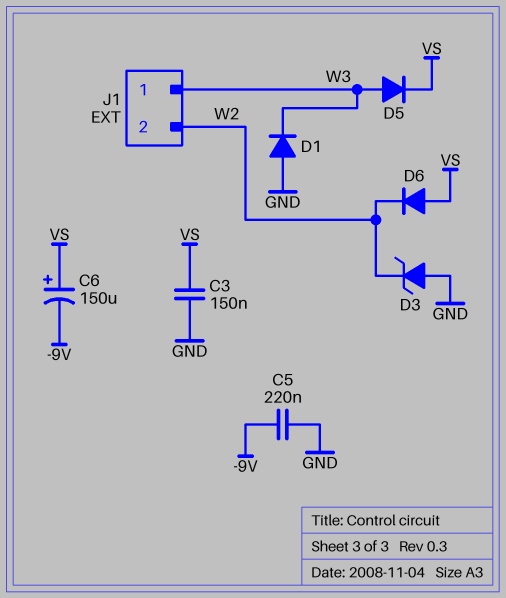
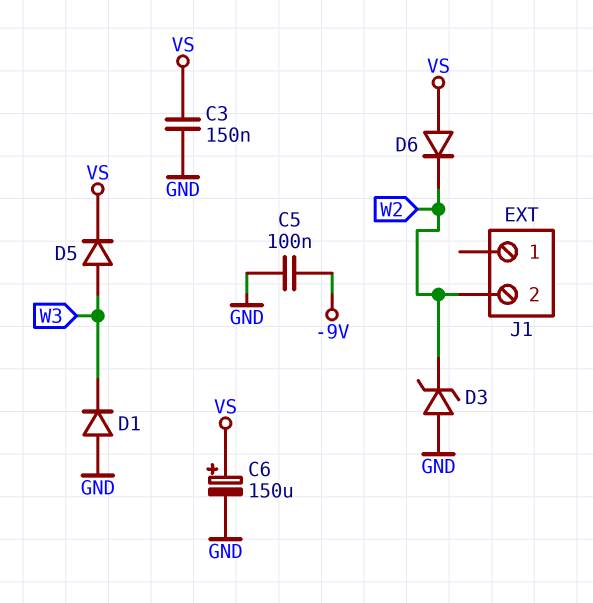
C5: 220nF (-9V, GND) -> 100nF (-9V, GND)
C6: 150uF (plus VS, minus -9V) -> 150uF (plus VS, minus GND)
J1 pin 1: W3 -> none

